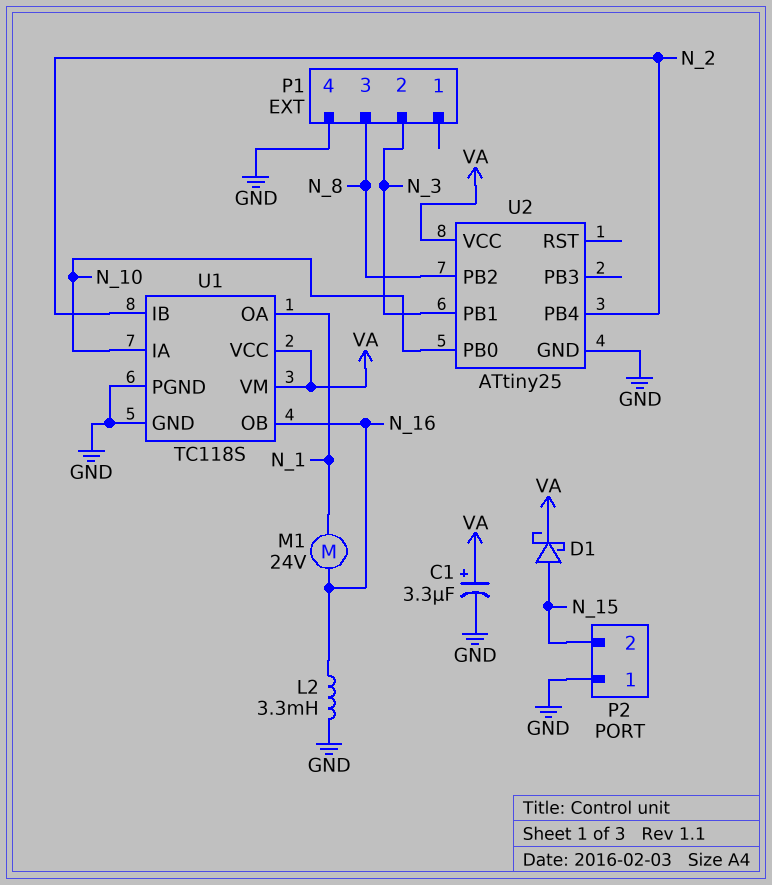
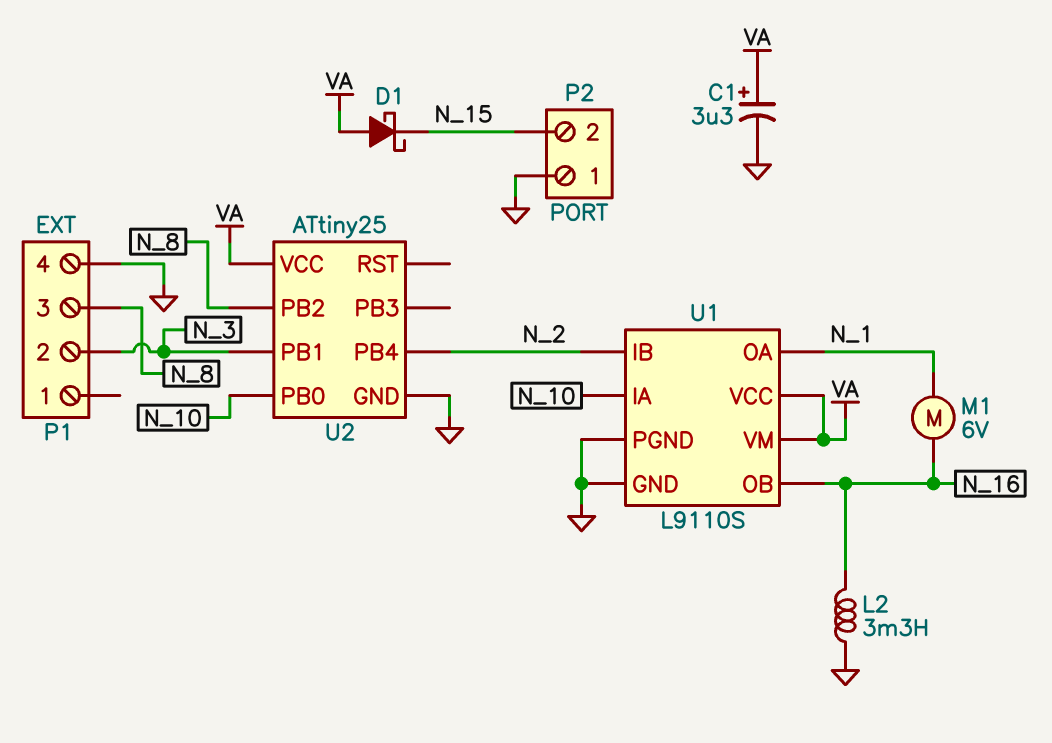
D1: schottky (A N_15, K VA) -> schottky (A VA, K N_15)
M1: motor 24V (N_1, N_16) -> motor 6V (N_1, N_16)
U1: TC118S -> L9110S

